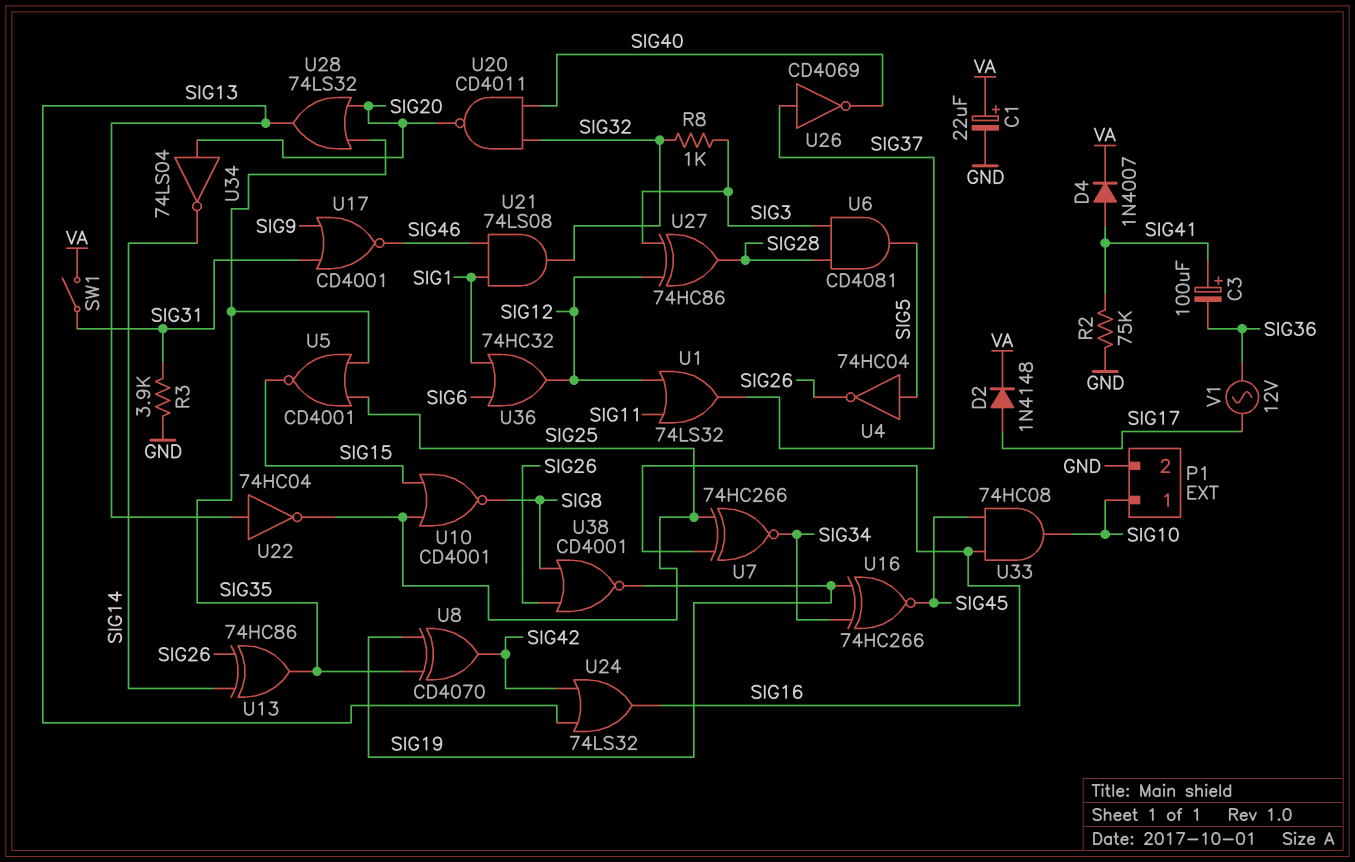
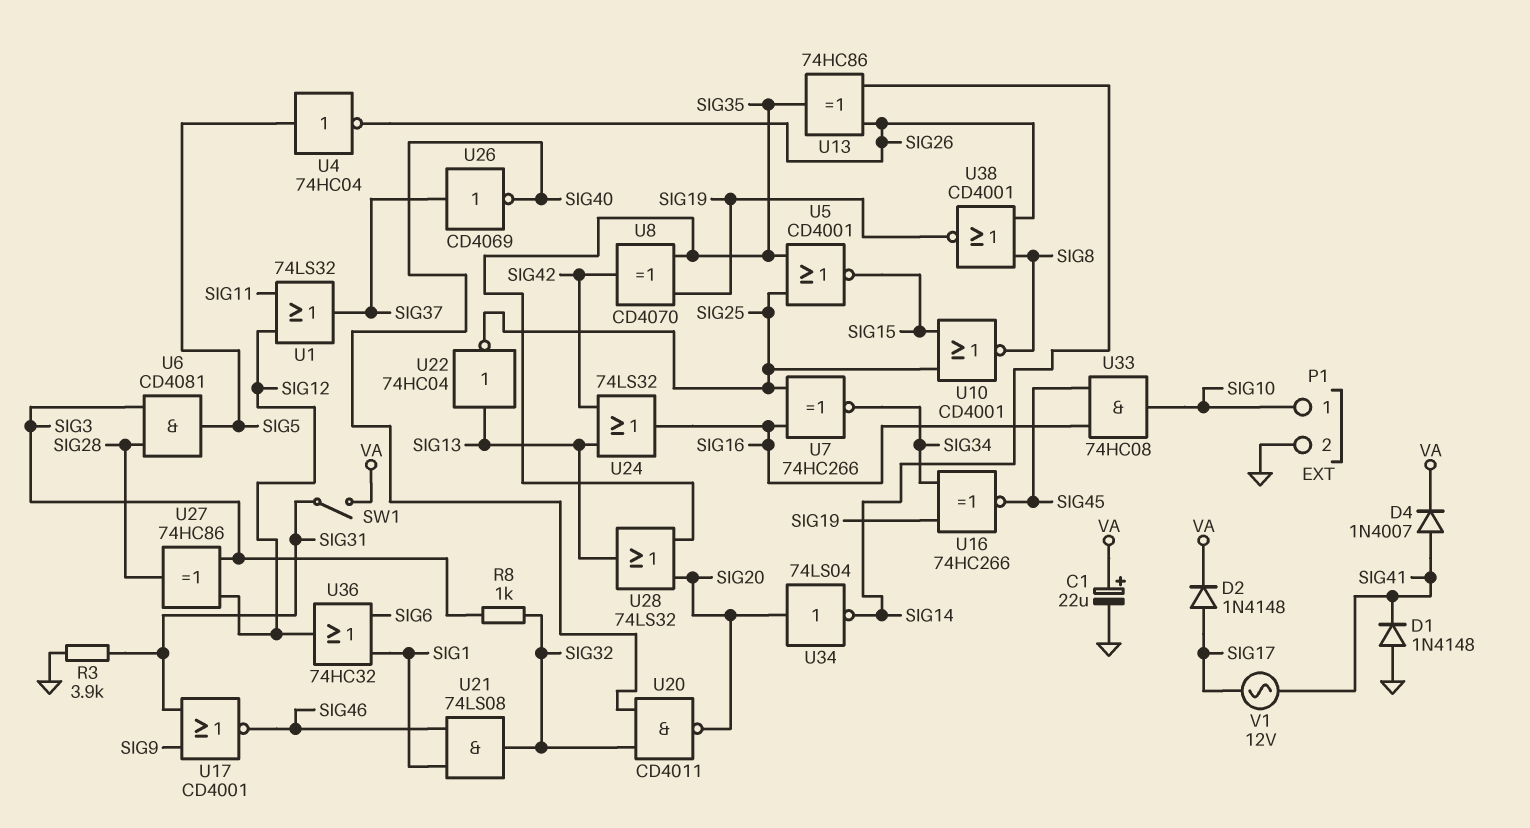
C3: 100uF (plus SIG41, minus SIG36) -> none
D1: none -> diode 1N4148 (A GND, K SIG41)
R2: 75k (GND, SIG41) -> none
V1: AC 12V (SIG17, SIG36) -> AC 12V (SIG17, SIG41)

